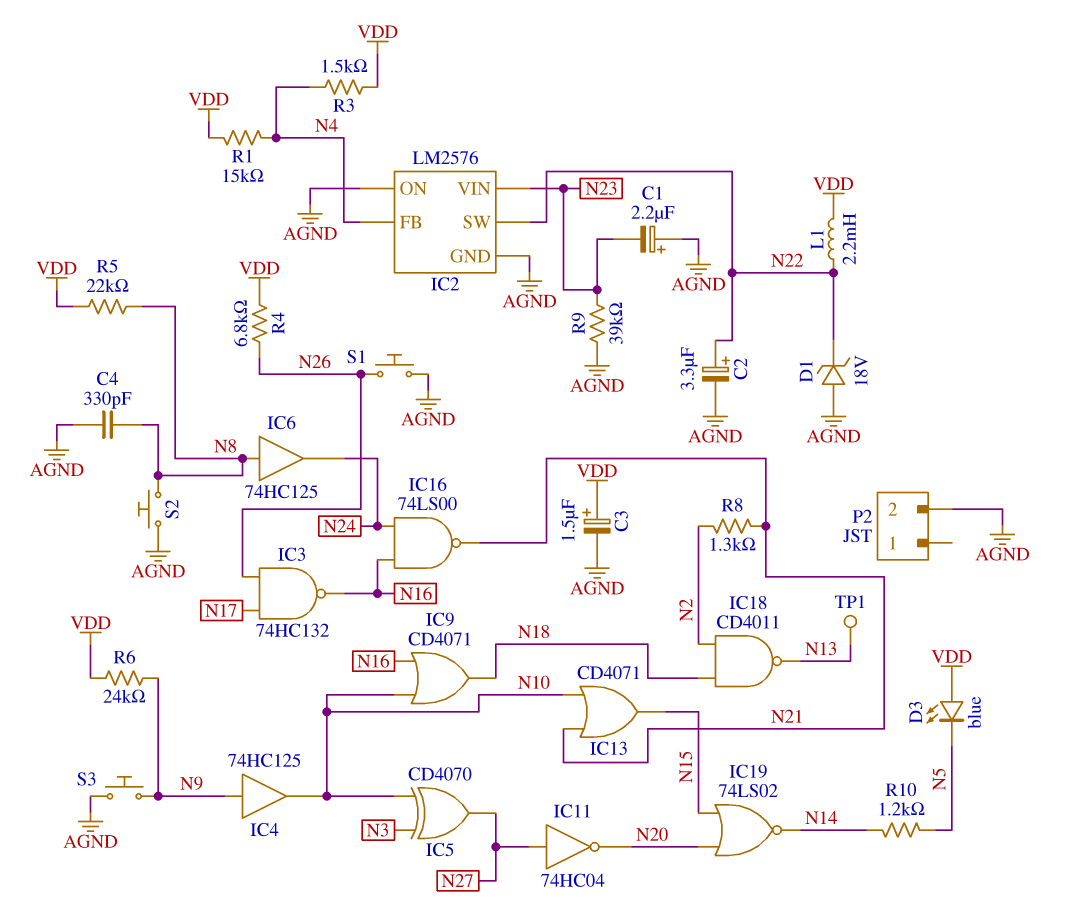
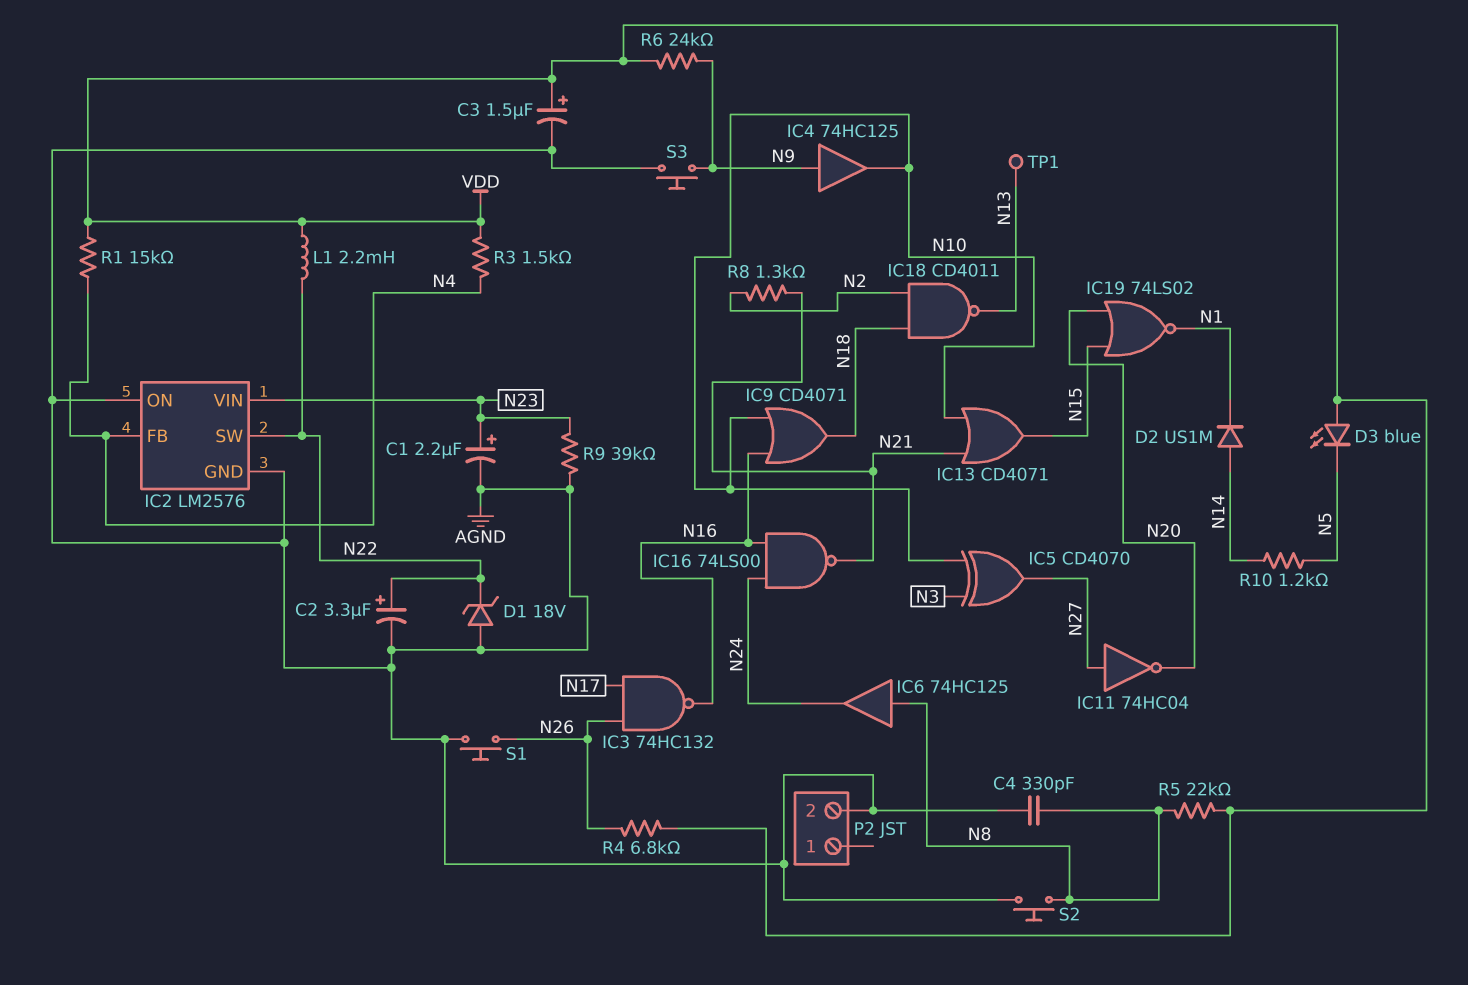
C1: 2.2uF (plus AGND, minus N23) -> 2.2uF (plus N23, minus AGND)
D2: none -> diode US1M (A N14, K N1)
IC19: NOR 74LS02 (in N15, in N20, out N14) -> NOR 74LS02 (in N15, in N20, out N1)

